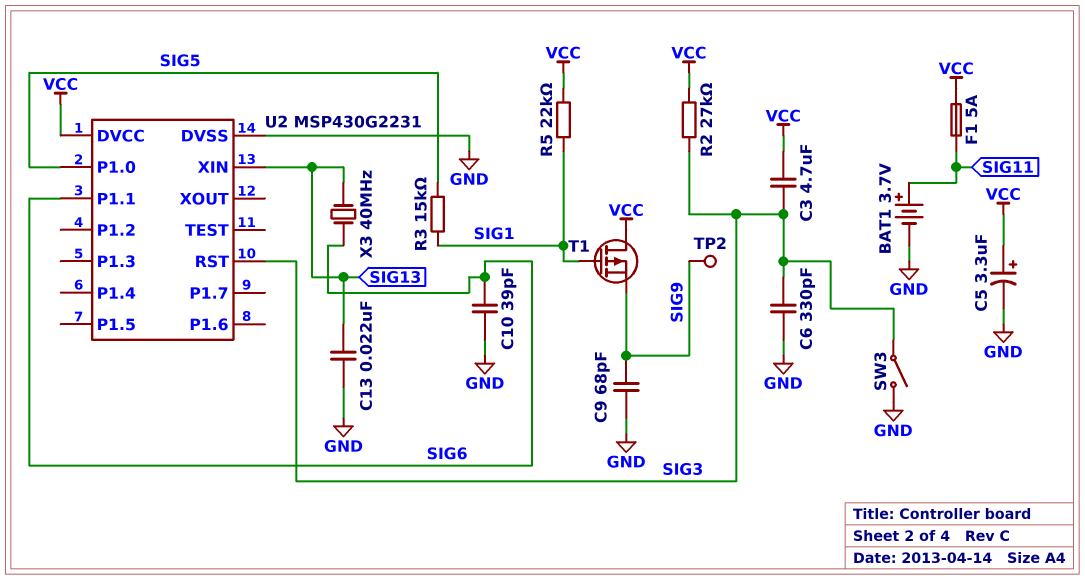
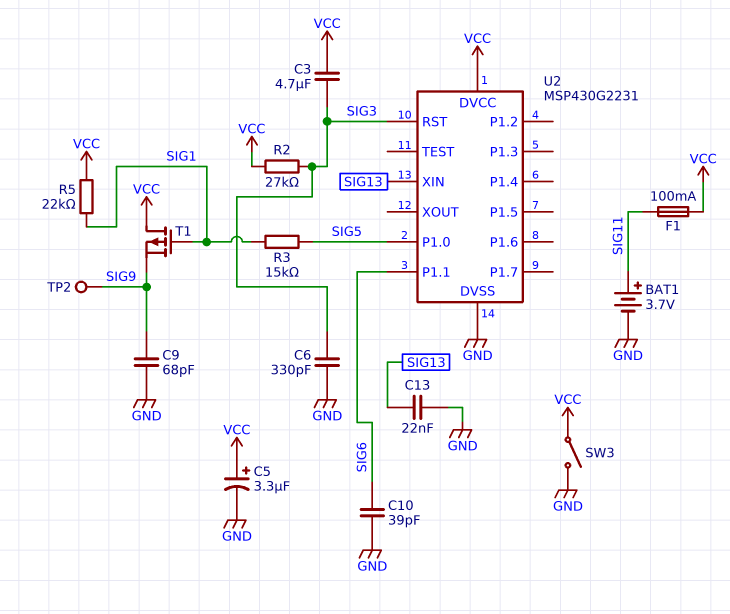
F1: 5A (SIG11, VCC) -> 100mA (SIG11, VCC)
SW3: switch (GND, SIG3) -> switch (GND, VCC)
X3: 40MHz (SIG6, SIG13) -> none

